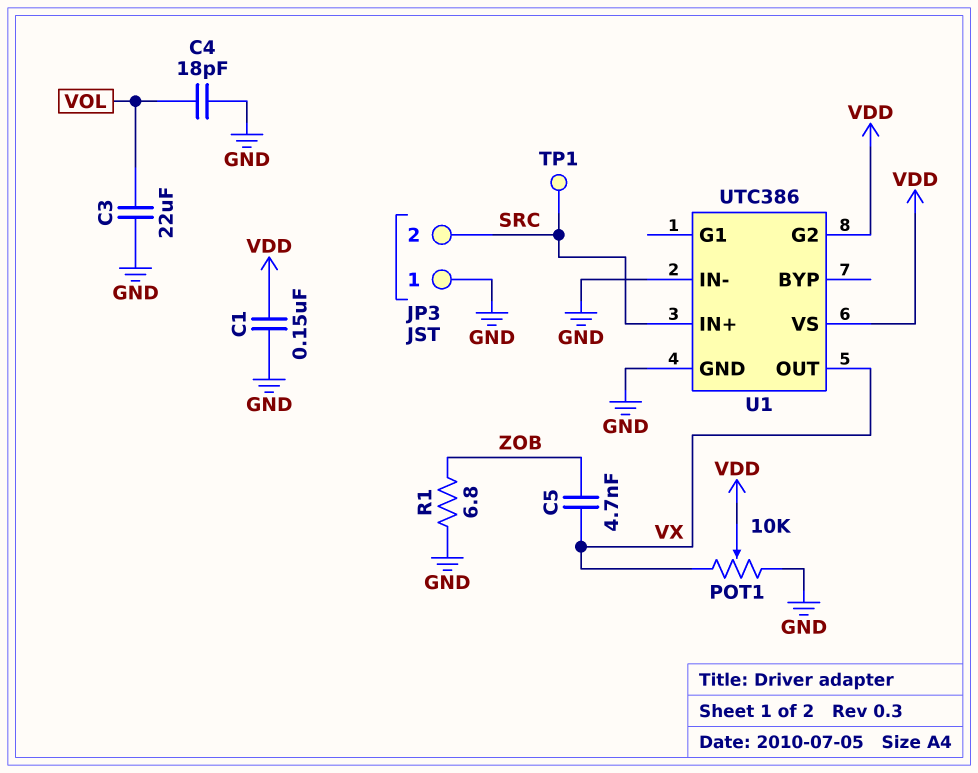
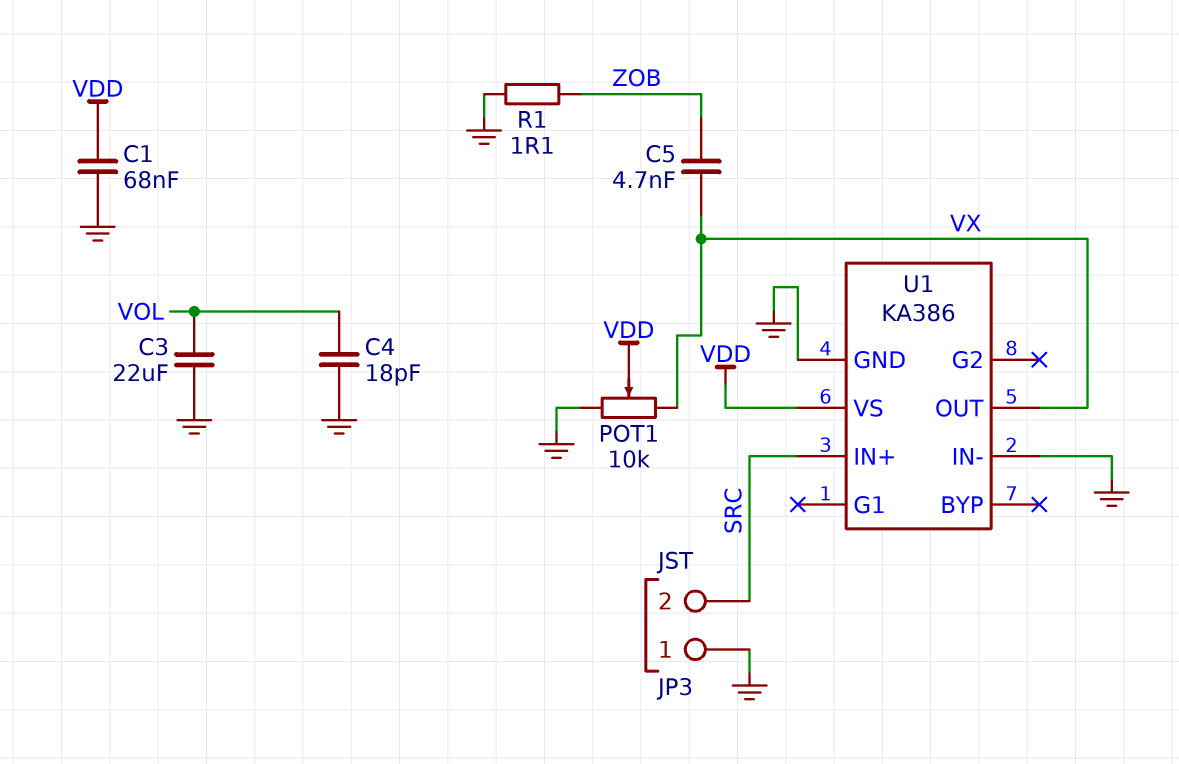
C1: 150nF (GND, VDD) -> 68nF (GND, VDD)
R1: 6.8 (GND, ZOB) -> 1.1 (GND, ZOB)
TP1: test point (SRC) -> none
U1: UTC386 -> KA386
U1 pin G2: VDD -> none

